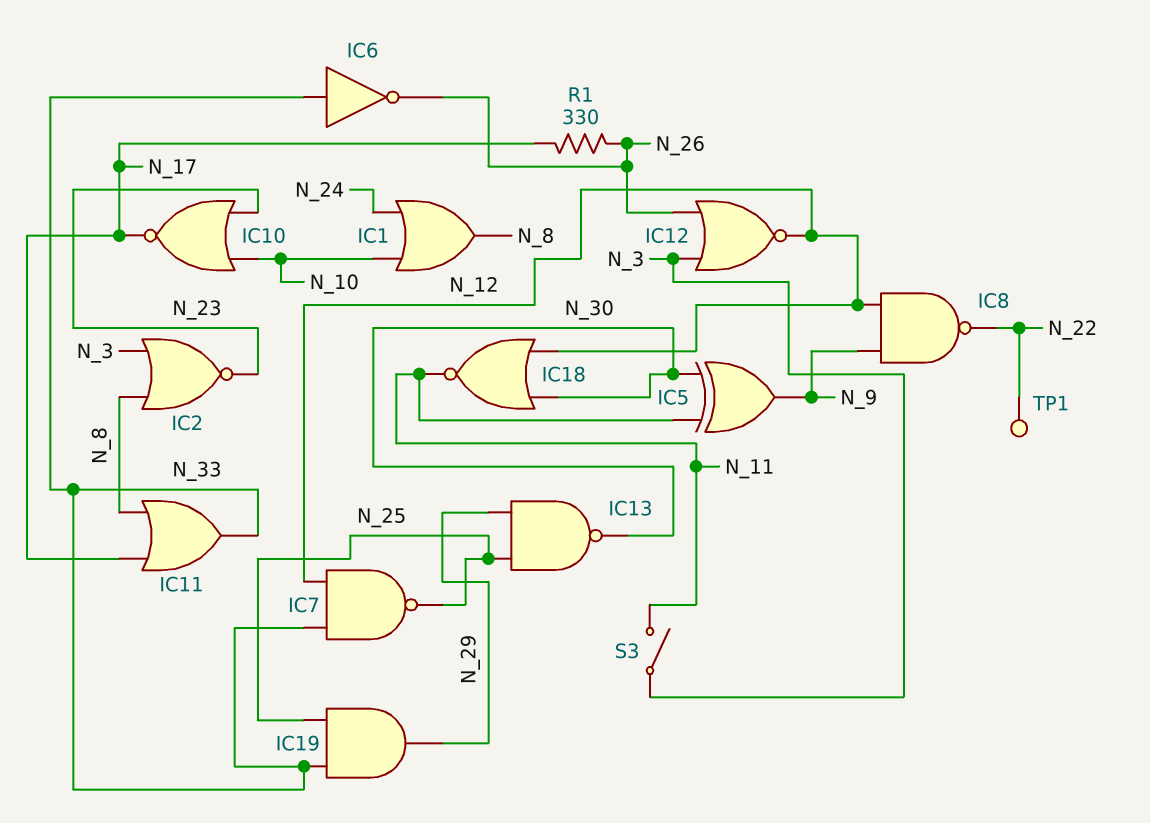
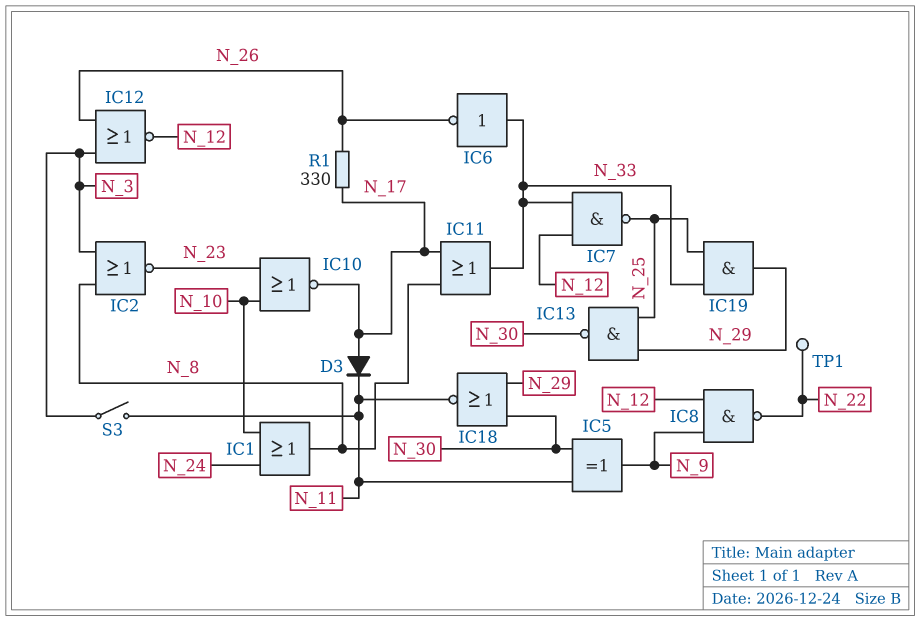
D3: none -> diode (A N_17, K N_11)
IC18: NOR (in N_12, in N_30, out N_11) -> NOR (in N_29, in N_30, out N_11)

